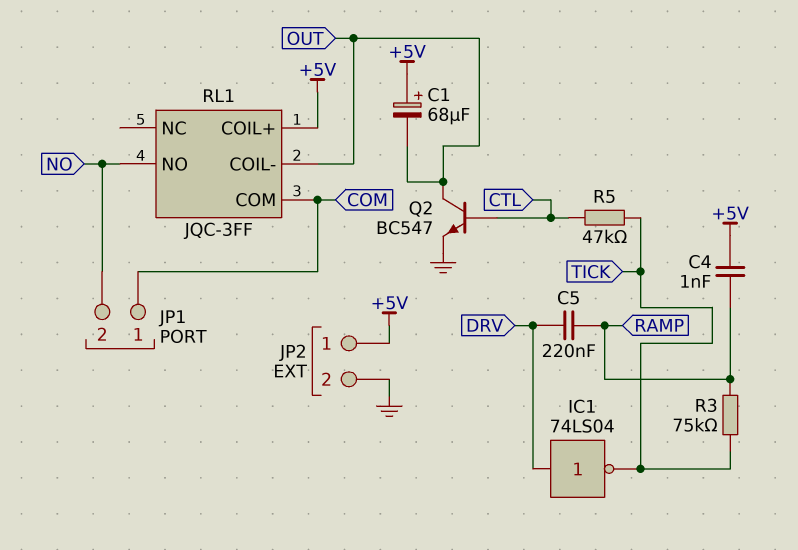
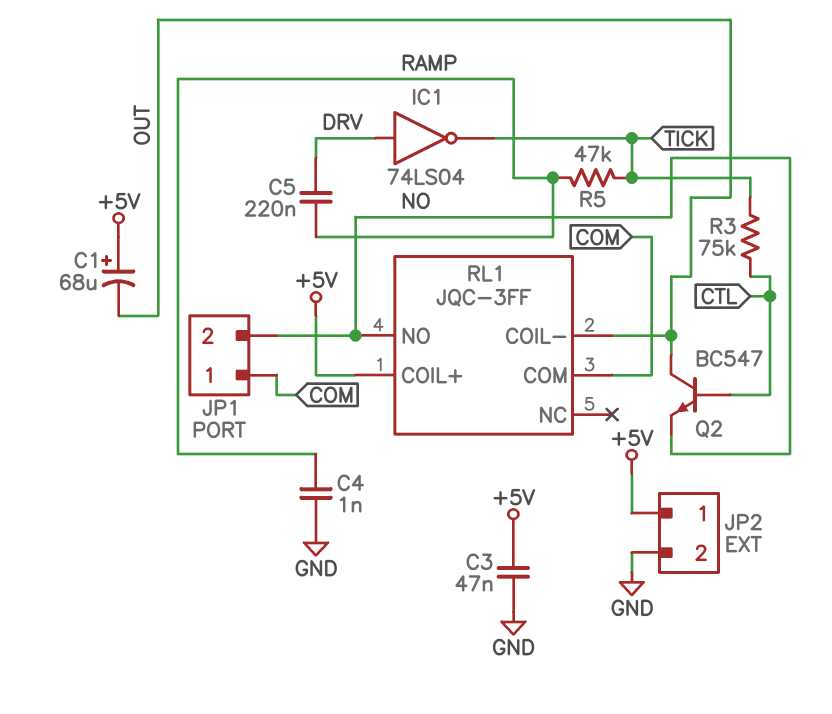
C3: none -> 47nF (+5V, GND)
C4: 1nF (+5V, RAMP) -> 1nF (GND, RAMP)
Q2: NPN BC547 (B CTL, C OUT, E GND) -> NPN BC547 (B CTL, C OUT, E NO)
R3: 75k (RAMP, TICK) -> 75k (CTL, TICK)
R5: 47k (CTL, TICK) -> 47k (RAMP, TICK)

